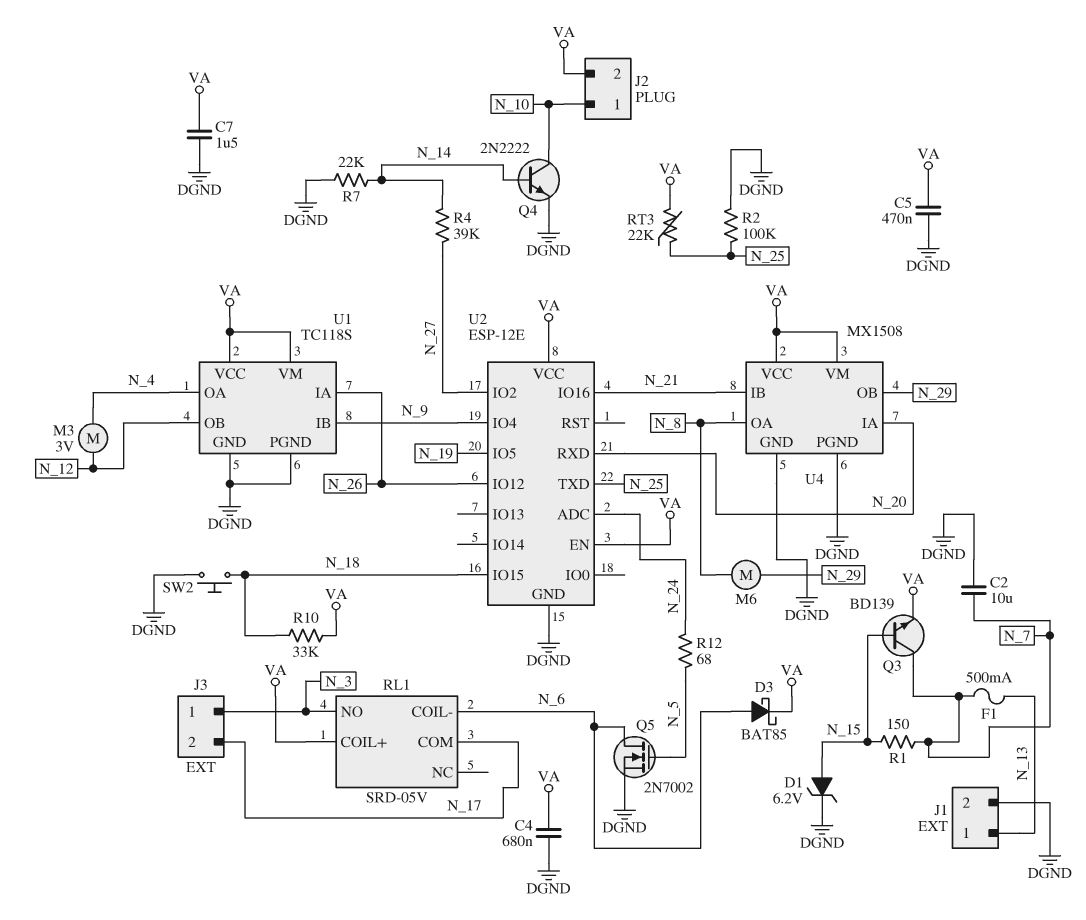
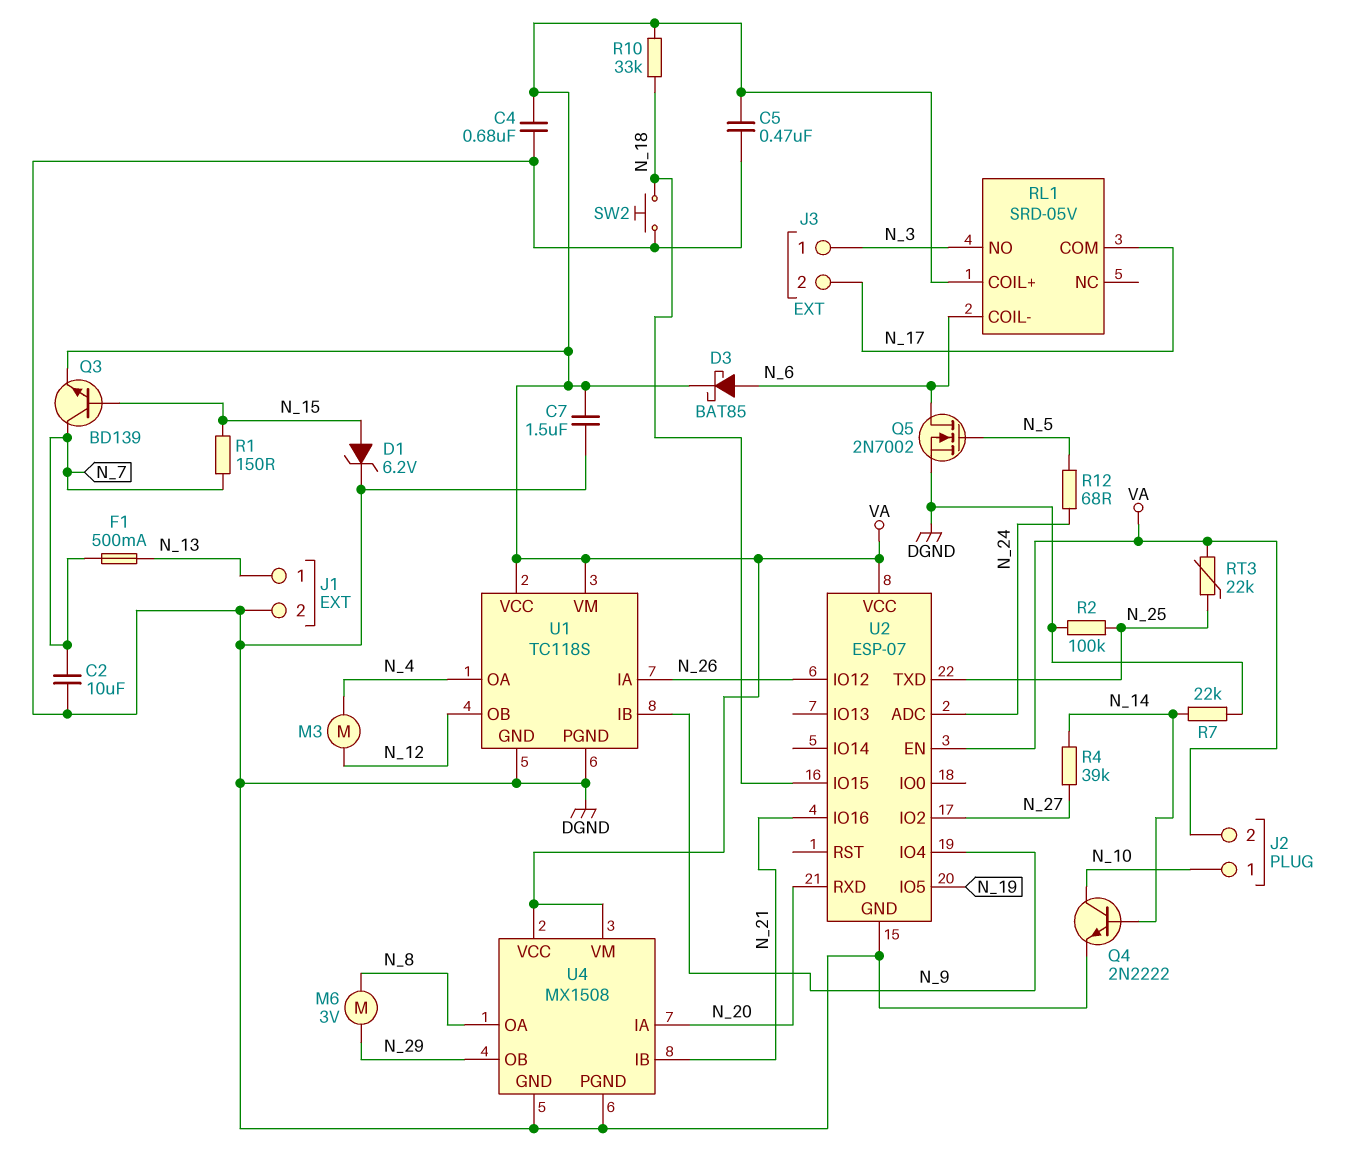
M3: motor 3V (N_4, N_12) -> motor (N_4, N_12)
M6: motor (N_8, N_29) -> motor 3V (N_8, N_29)
U2: ESP-12E -> ESP-07

